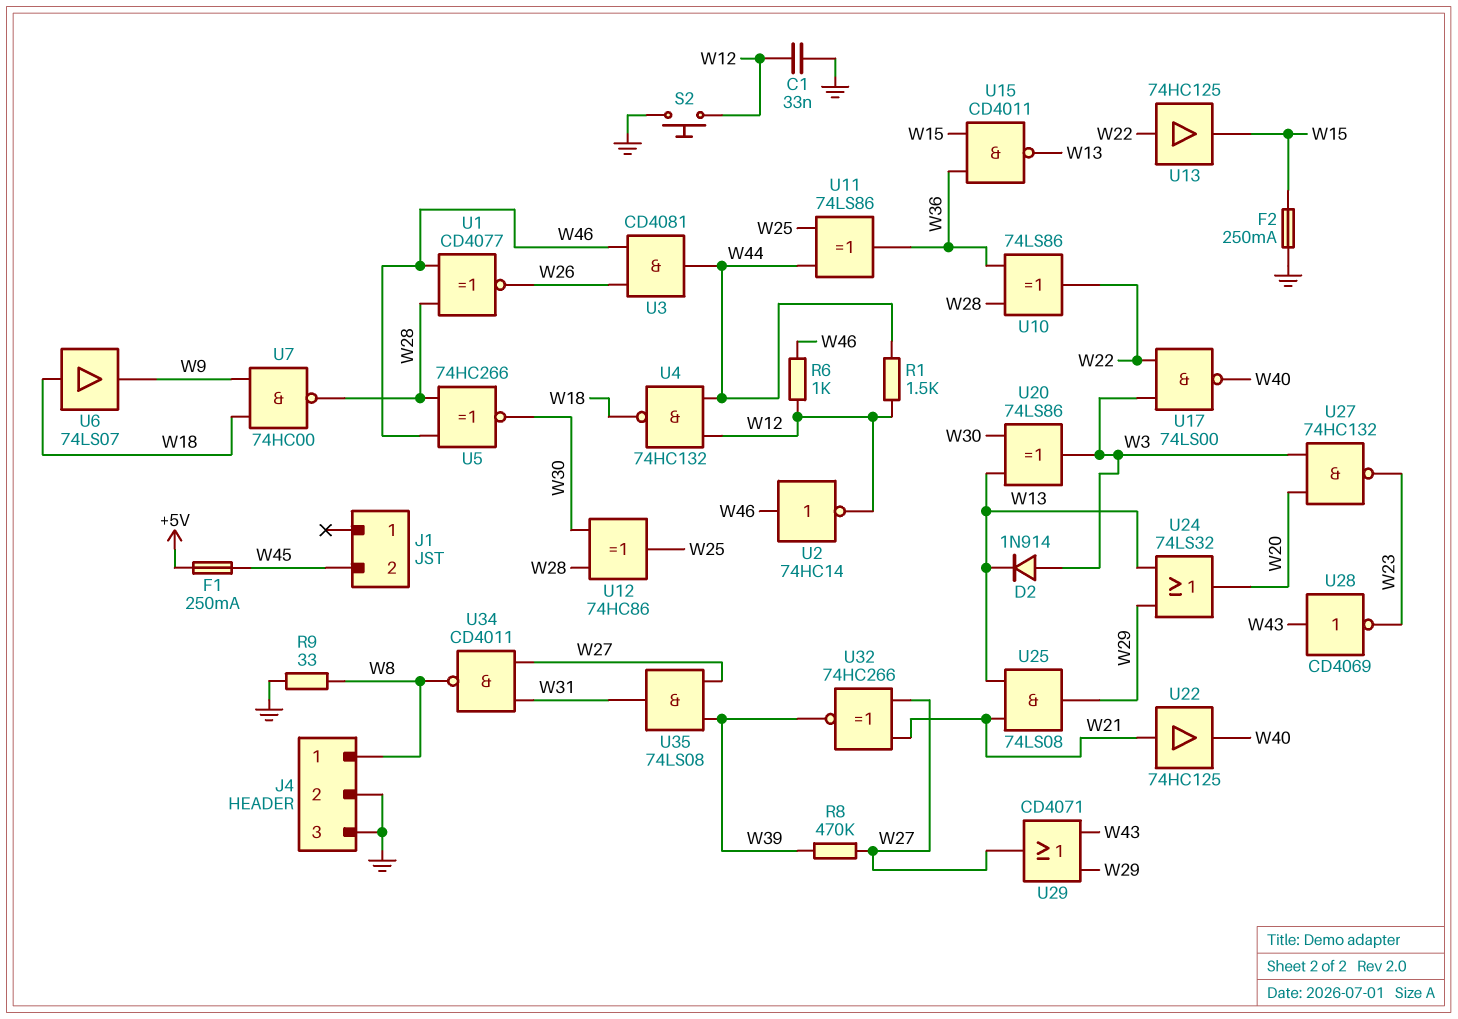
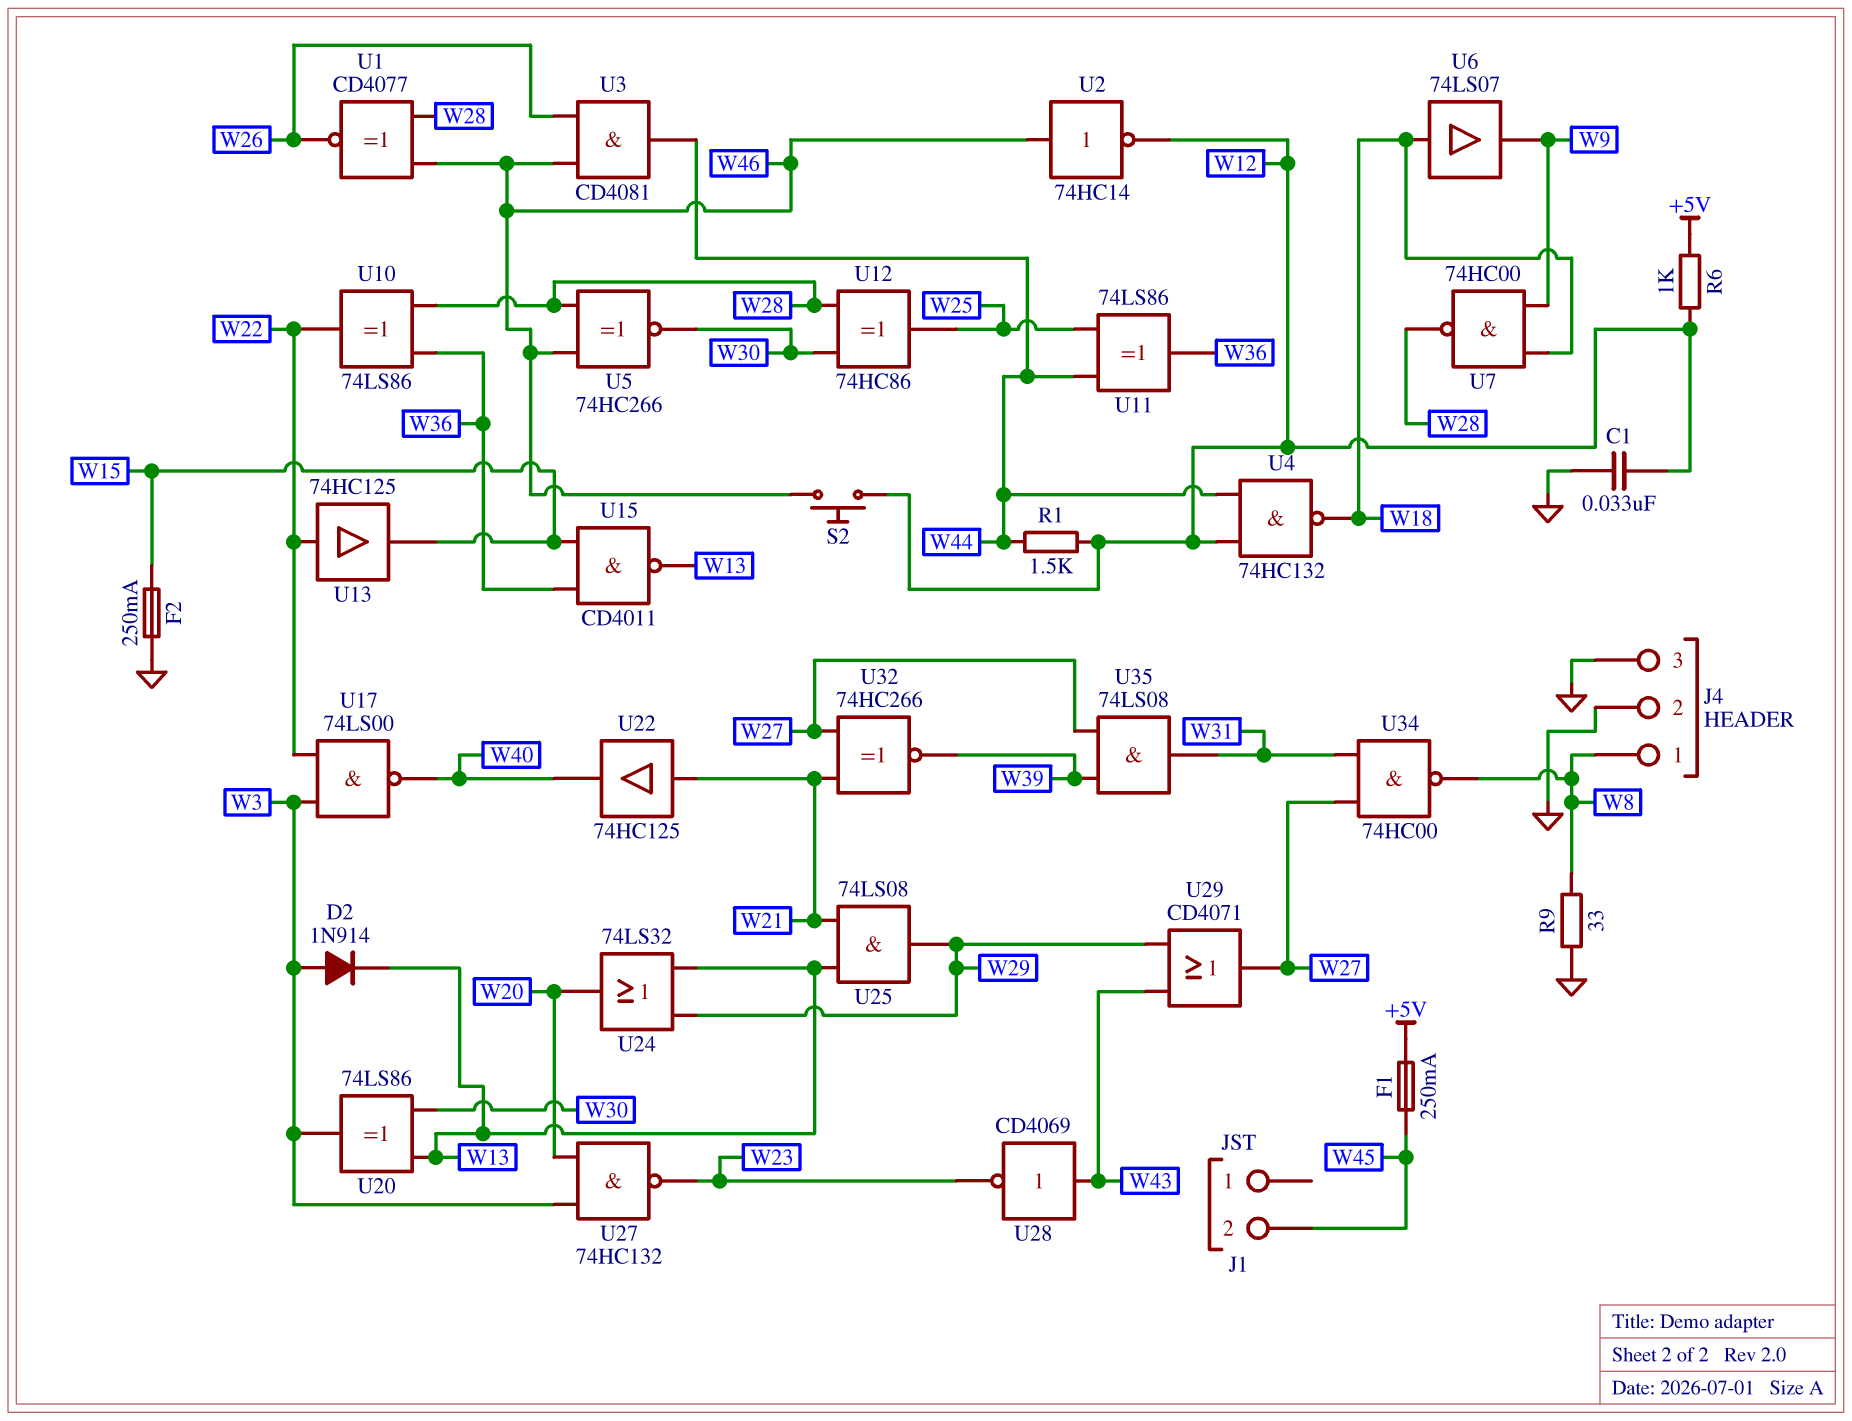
R6: 1k (W12, W46) -> 1k (+5V, W12)
R8: 470k (W27, W39) -> none
S2: button (GND, W12) -> button (W12, W46)
U34: NAND CD4011 (in W27, in W31, out W8) -> NAND 74HC00 (in W27, in W31, out W8)

